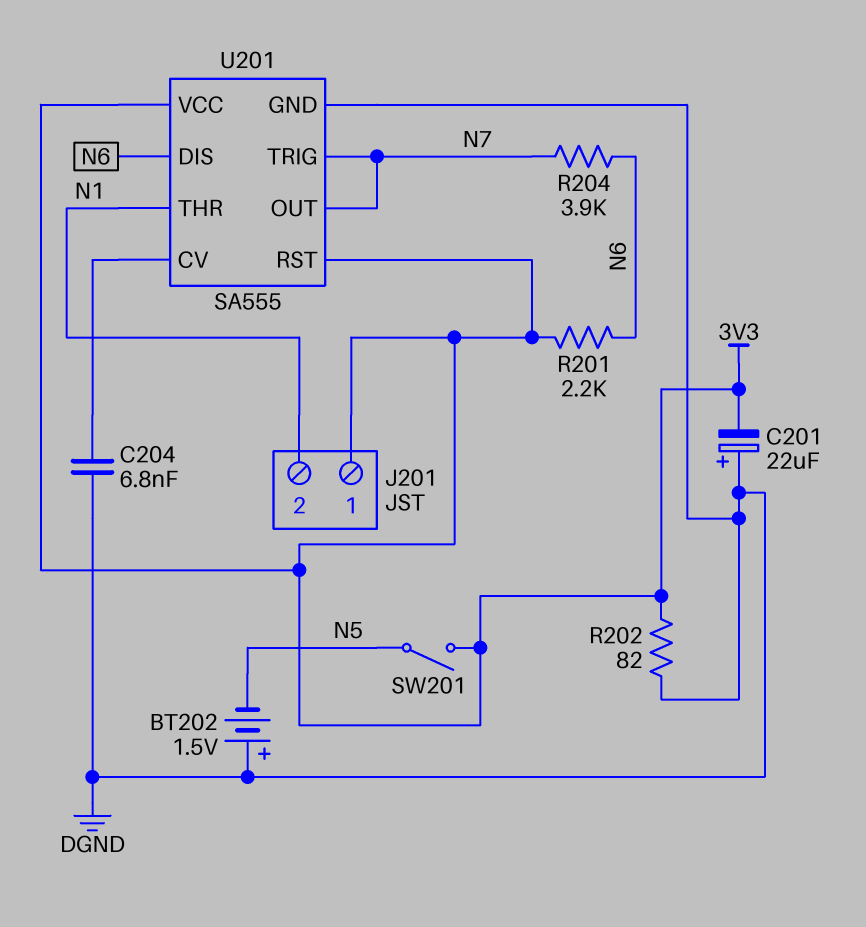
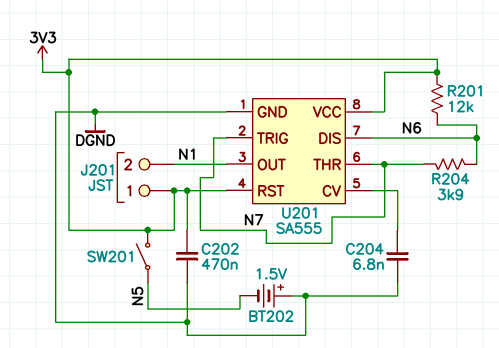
C201: 22uF (plus DGND, minus 3V3) -> none
C202: none -> 470nF (3V3, DGND)
R201: 2.2k (3V3, N6) -> 12k (3V3, N6)
R202: 82 (3V3, DGND) -> none
U201 pin OUT: N7 -> N1
U201 pin THR: N1 -> N7

